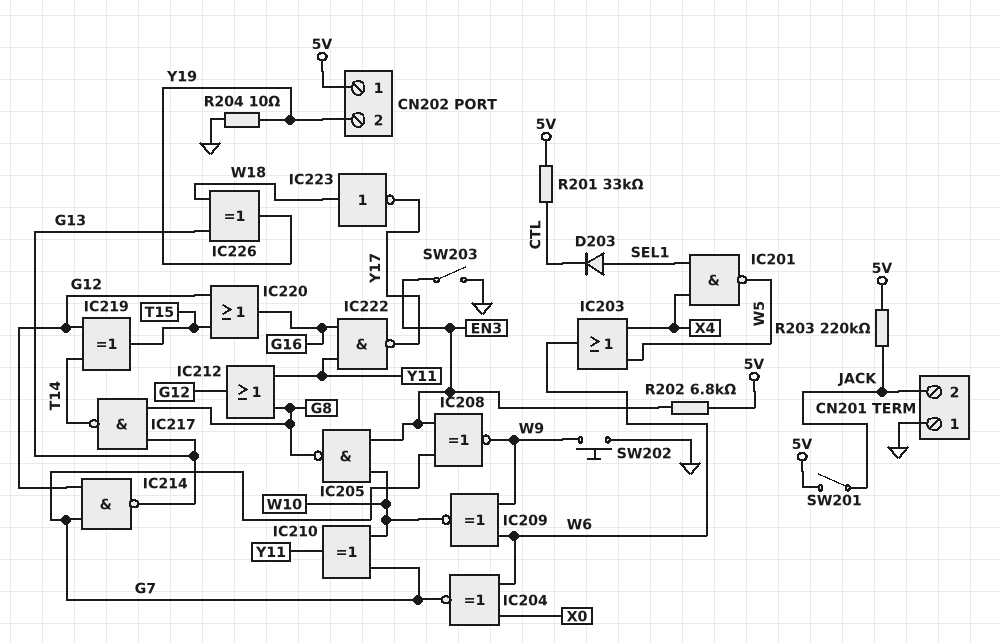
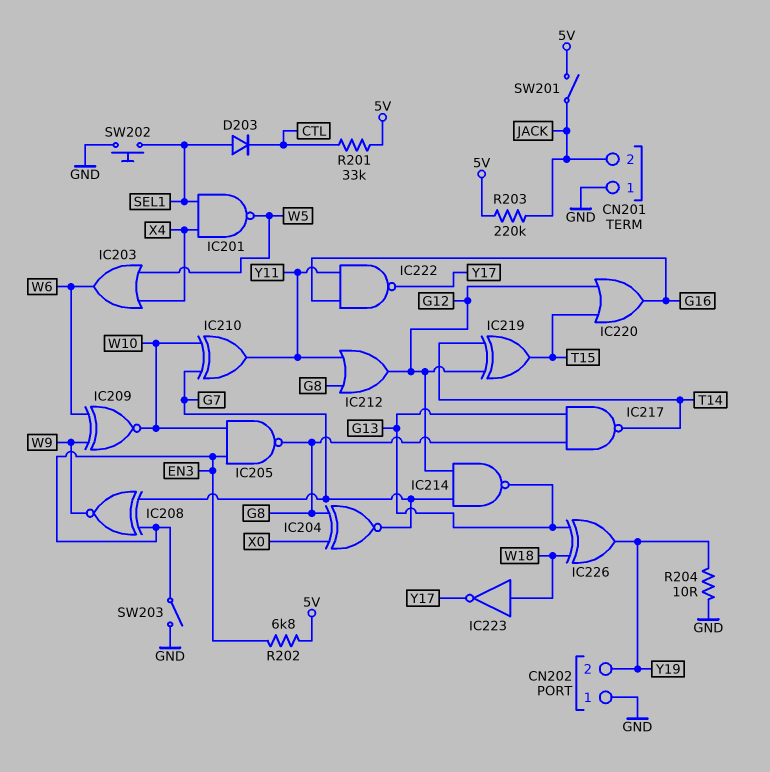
CN202 pin 1: 5V -> GND
IC204: XNOR (in W6, in X0, out G7) -> XNOR (in G8, in X0, out G7)
SW202: button (GND, W9) -> button (GND, SEL1)

